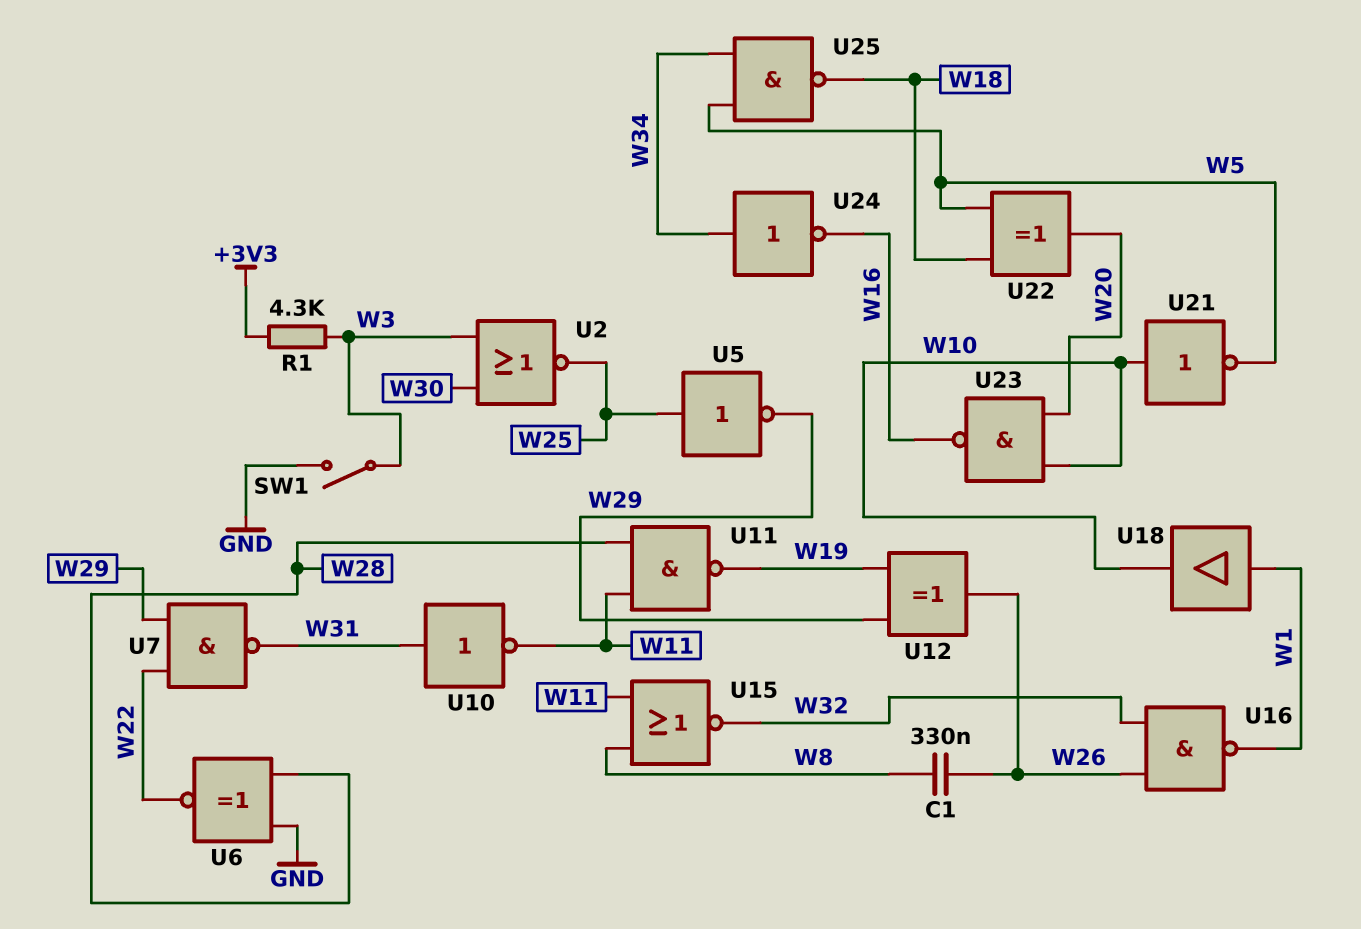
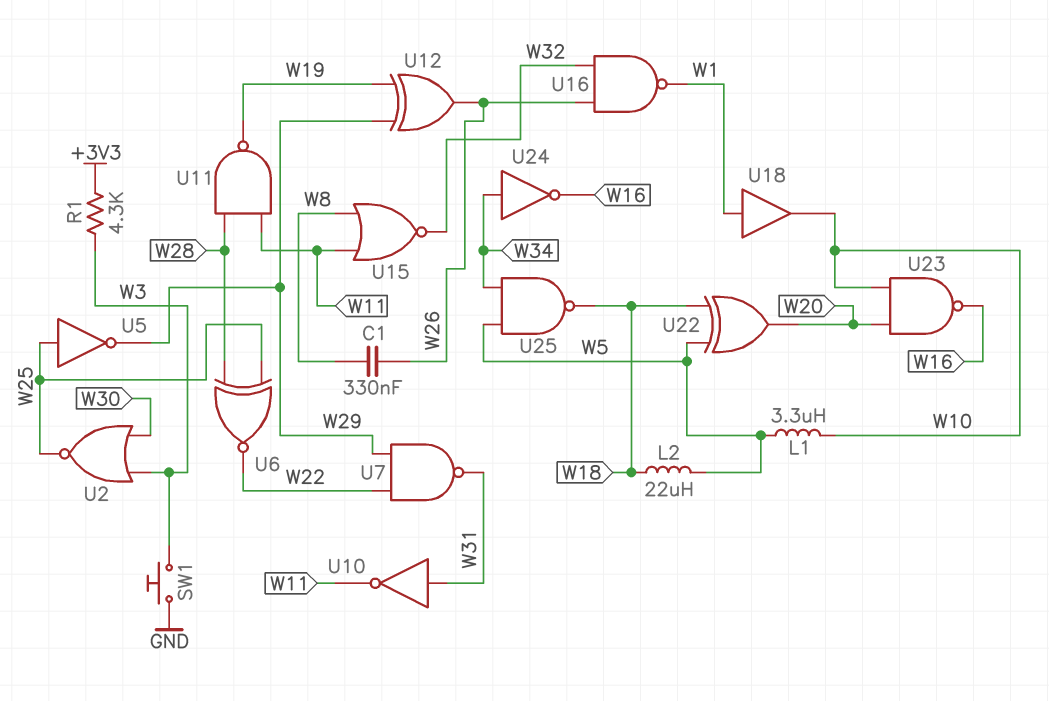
L1: none -> 3.3uH (W5, W10)
L2: none -> 22uH (W5, W18)
SW1: switch (GND, W3) -> button (GND, W3)
U6: XNOR (in GND, in W28, out W22) -> XNOR (in W25, in W28, out W22)
U21: NOT (in W10, out W5) -> none

